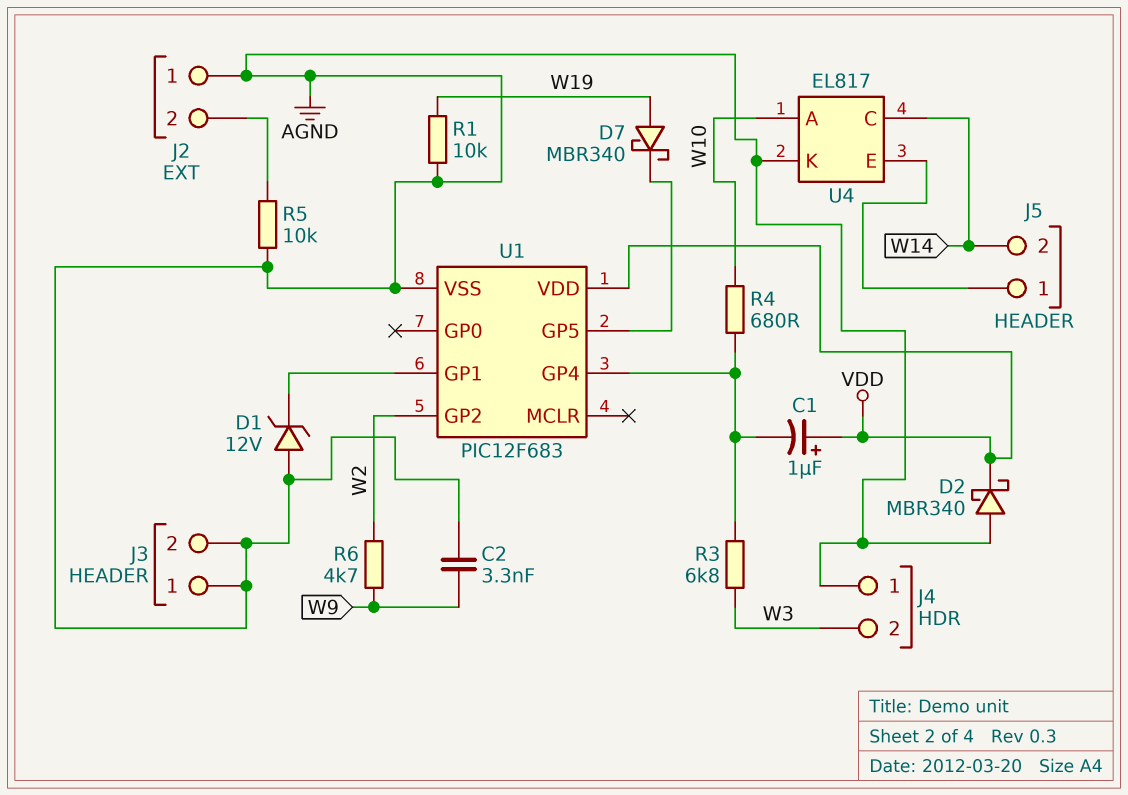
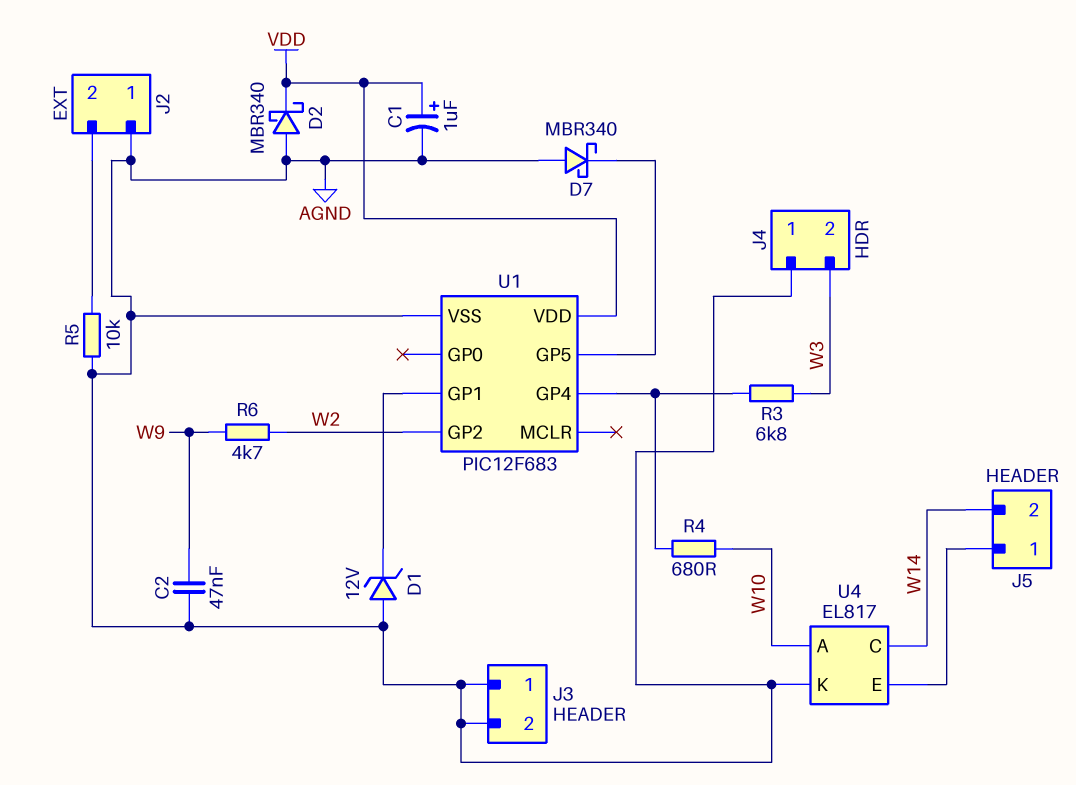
C1: 1uF (plus VDD, minus U1/GP4) -> 1uF (plus VDD, minus AGND)
C2: 3.3nF (AGND, W9) -> 47nF (AGND, W9)
D7: schottky MBR340 (A W19, K U1/GP5) -> schottky MBR340 (A AGND, K U1/GP5)
R1: 10k (AGND, W19) -> none

